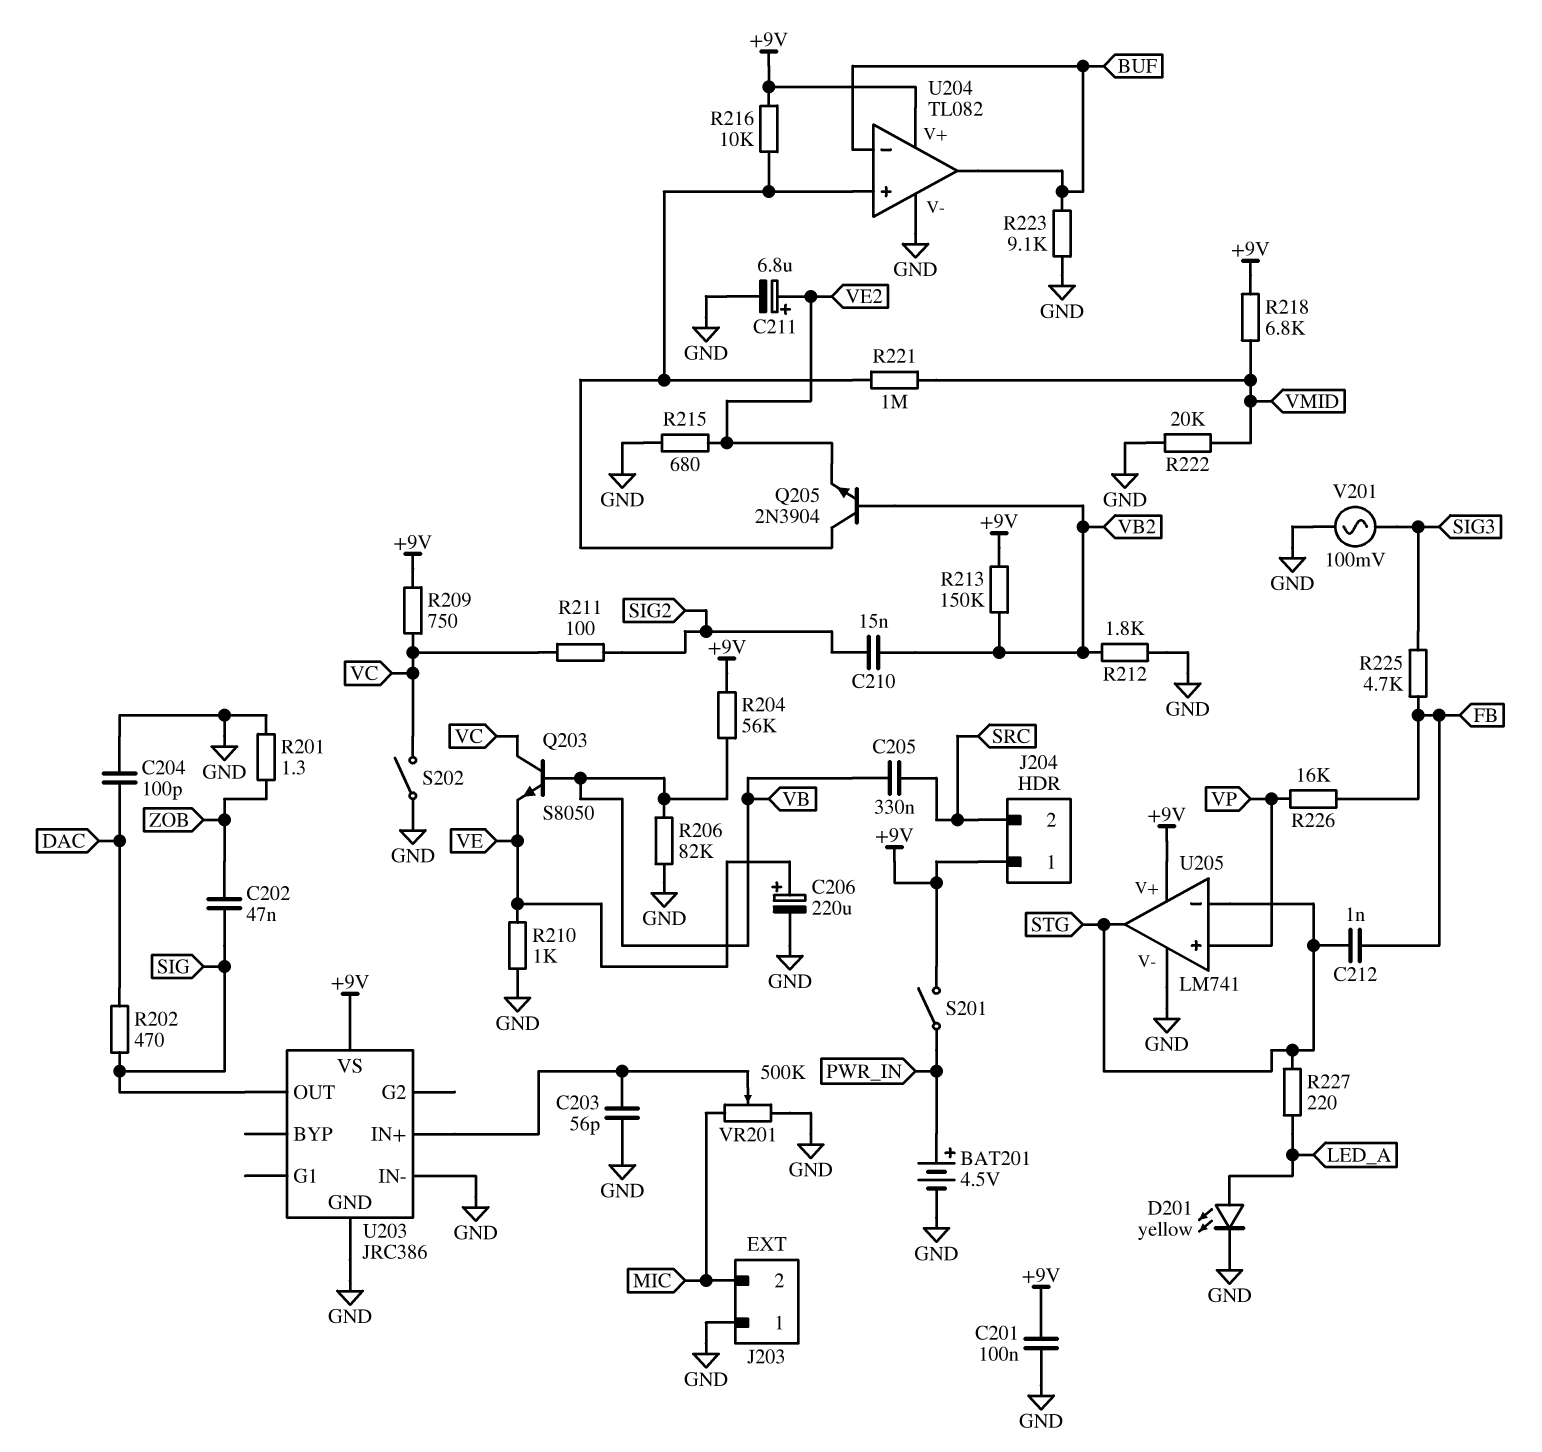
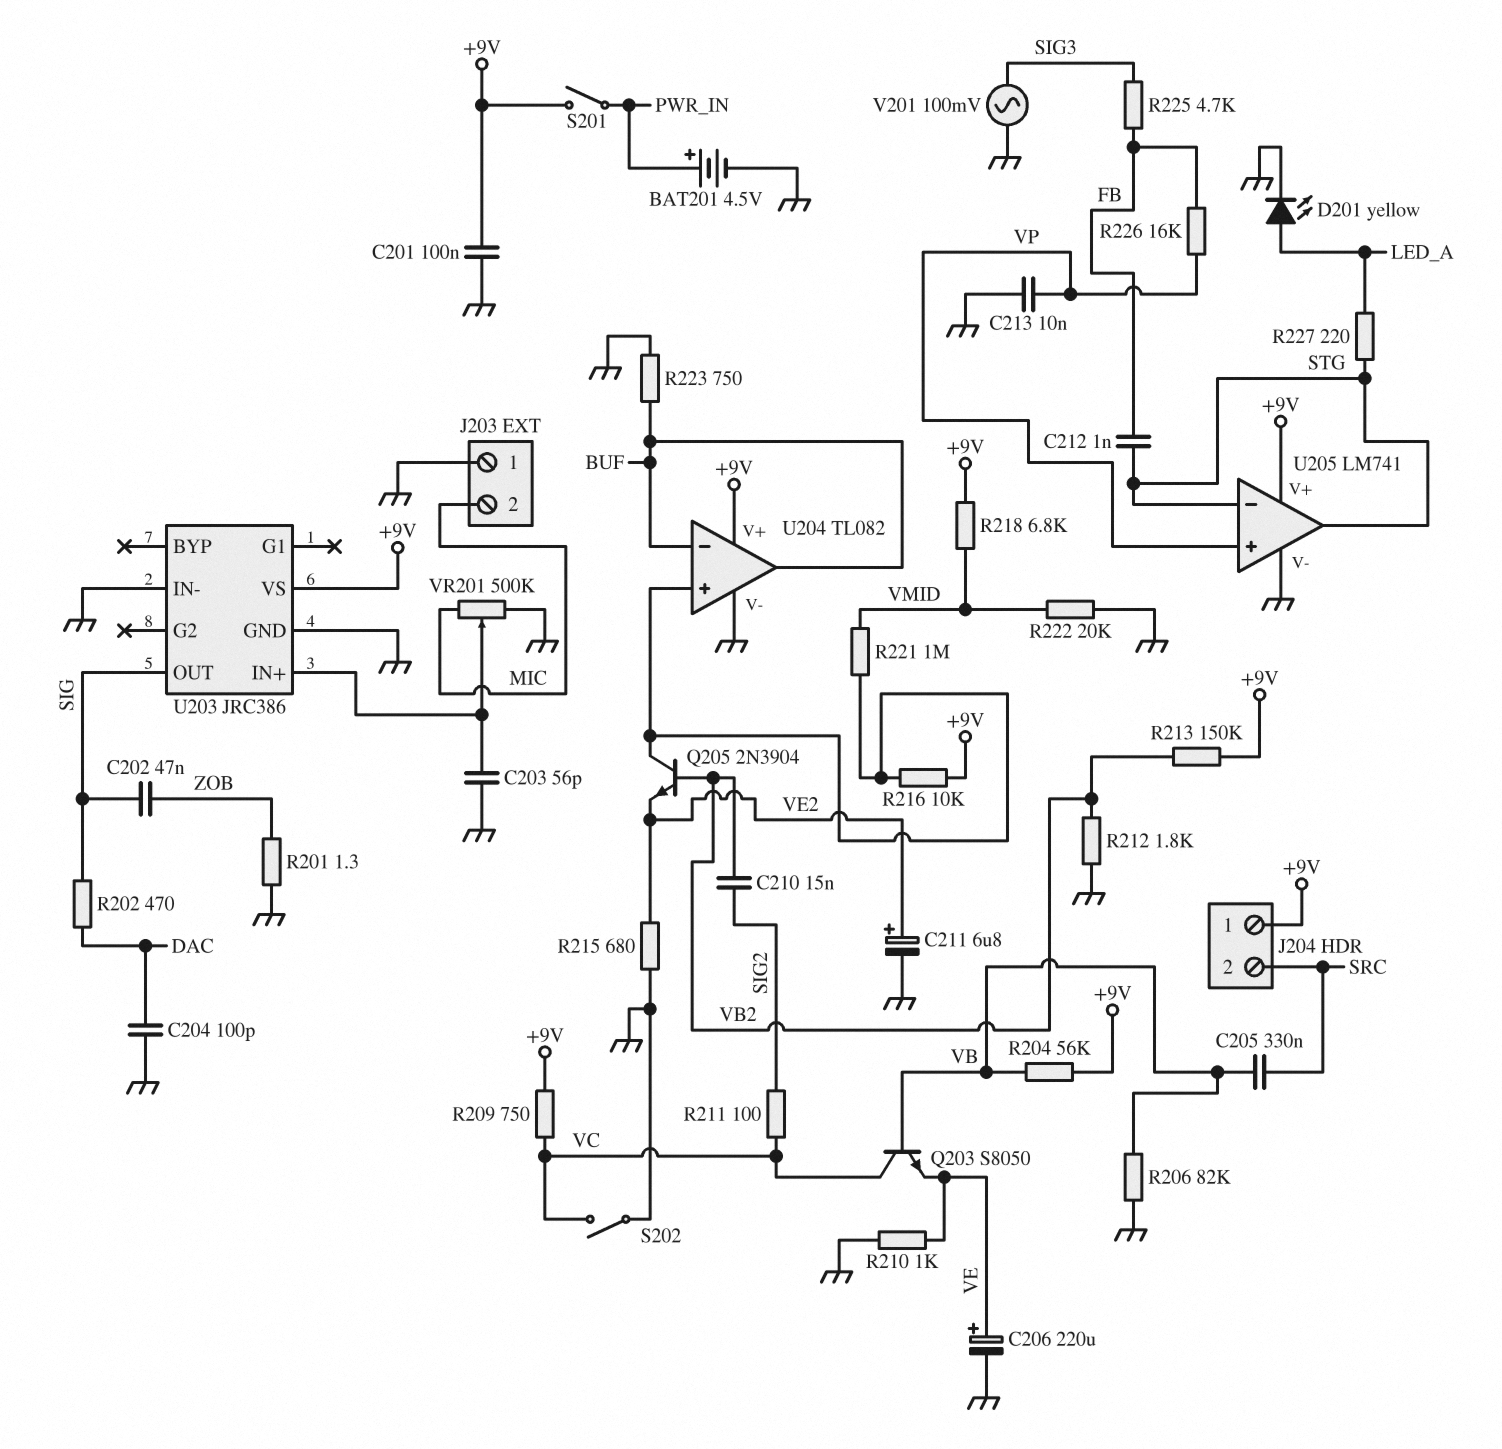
C213: none -> 10nF (GND, VP)
R223: 9.1k (BUF, GND) -> 750 (BUF, GND)

